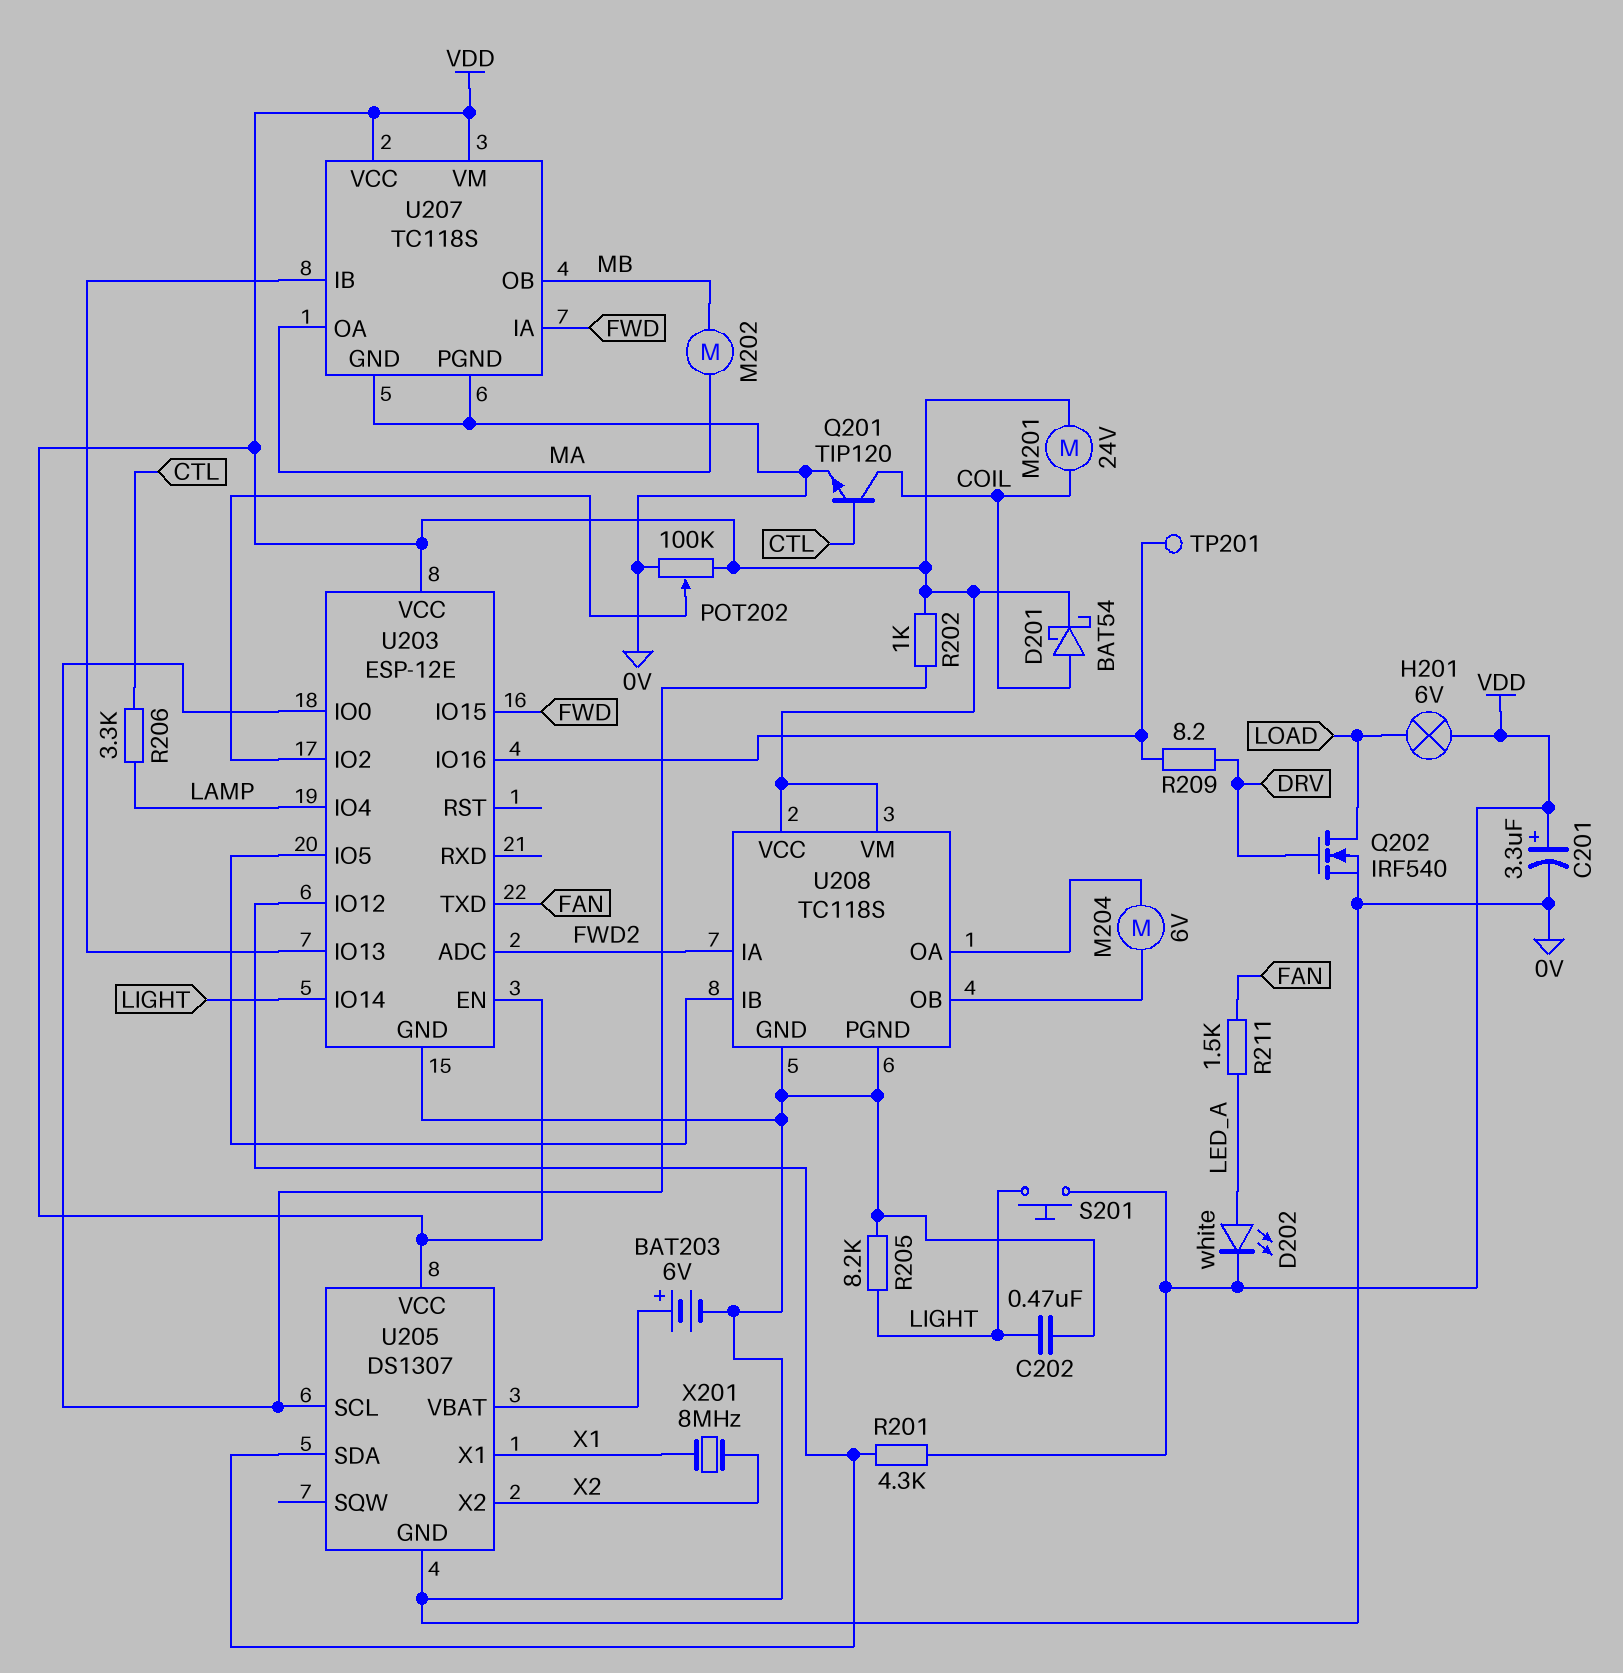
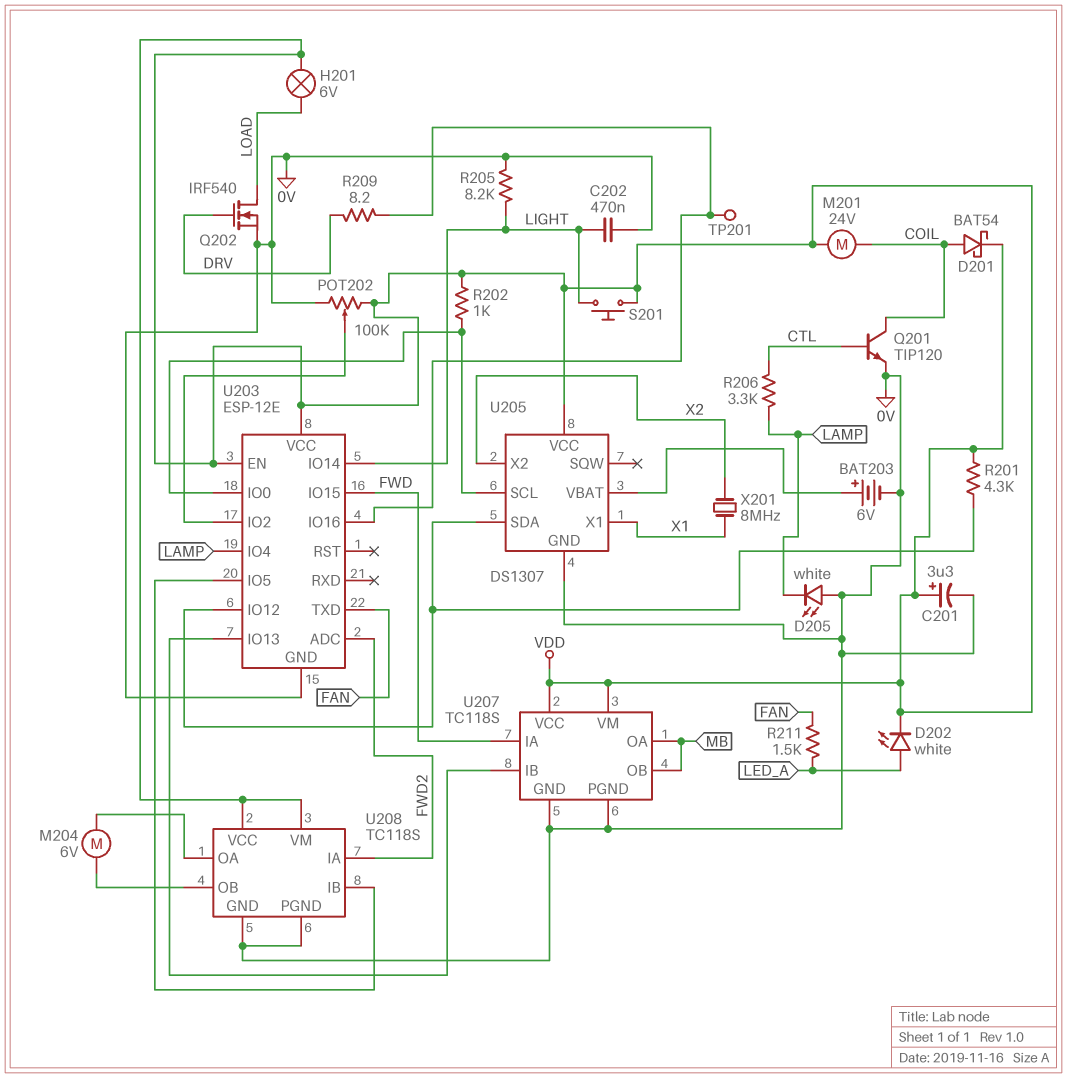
D205: none -> LED white (A 0V, K LAMP)
M202: motor (MA, MB) -> none
U207 pin OA: MA -> MB

